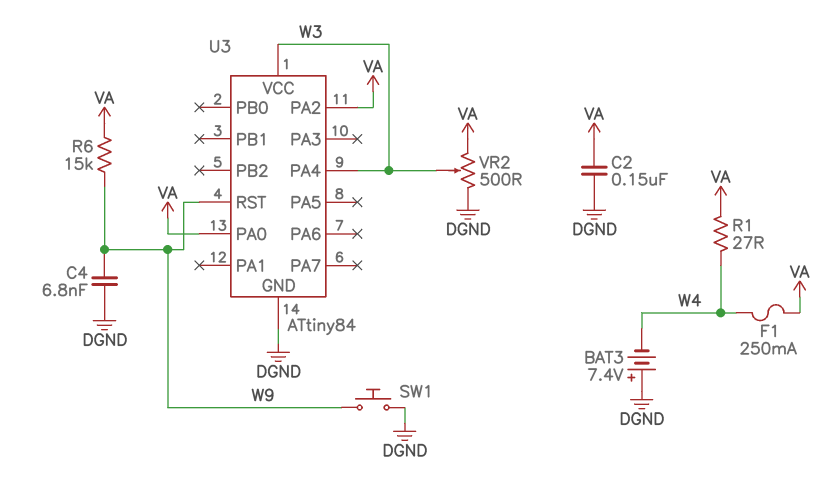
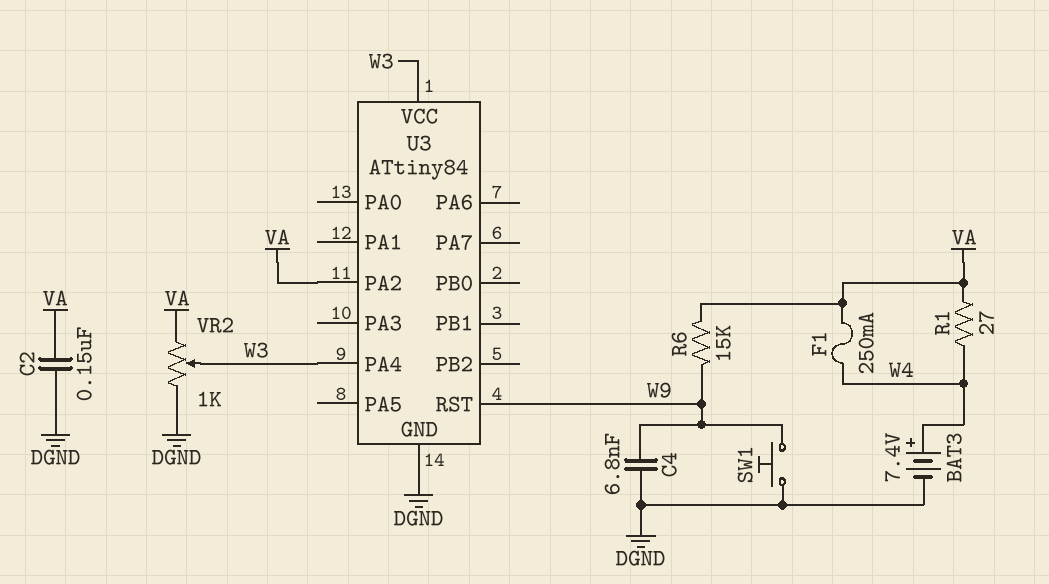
BAT3: 7.4V (plus DGND, minus W4) -> 7.4V (plus W4, minus DGND)
U3 pin PA0: VA -> none
VR2: 500 (DGND, VA, wiper W3) -> 1k (DGND, VA, wiper W3)

